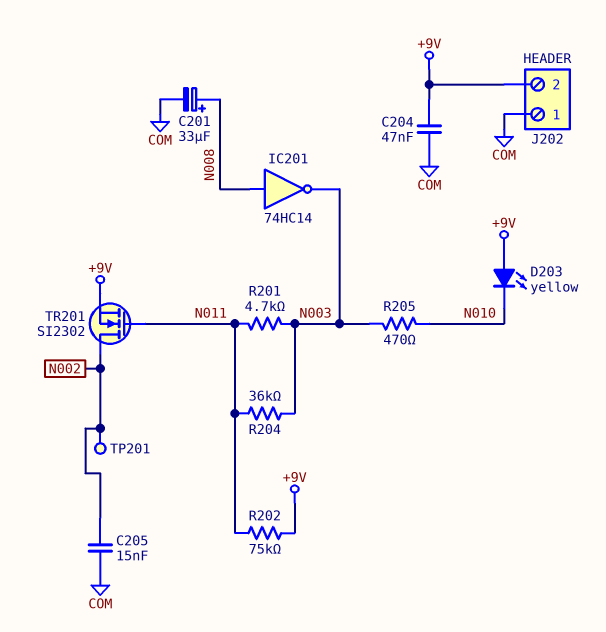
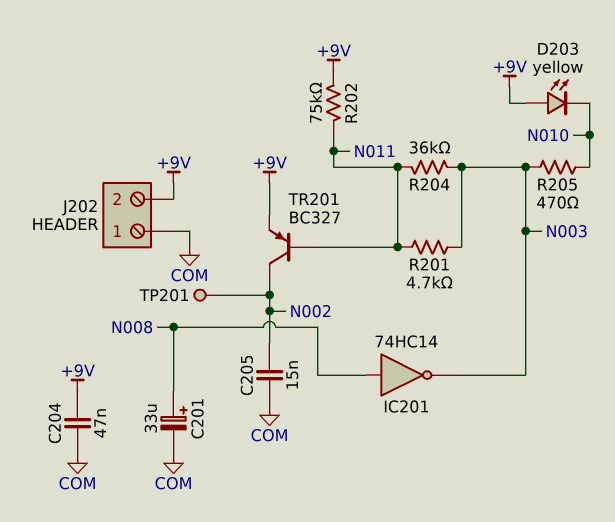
TR201: NMOS SI2302 (G N011, D N002, S +9V) -> PNP BC327 (B N011, C N002, E +9V)

